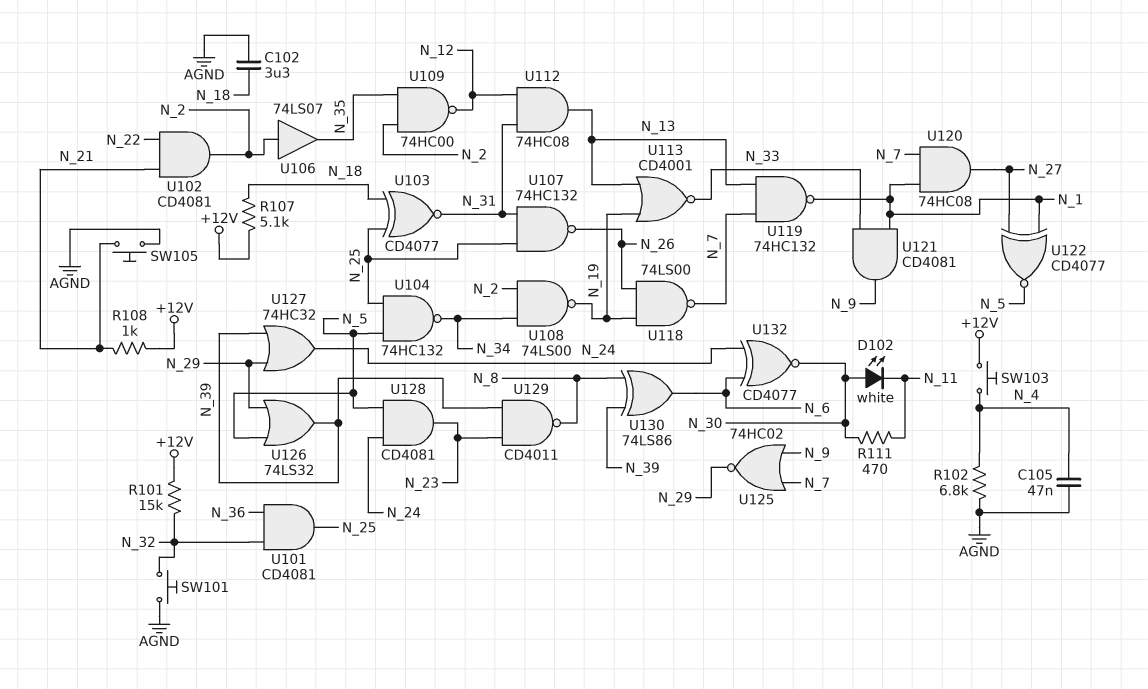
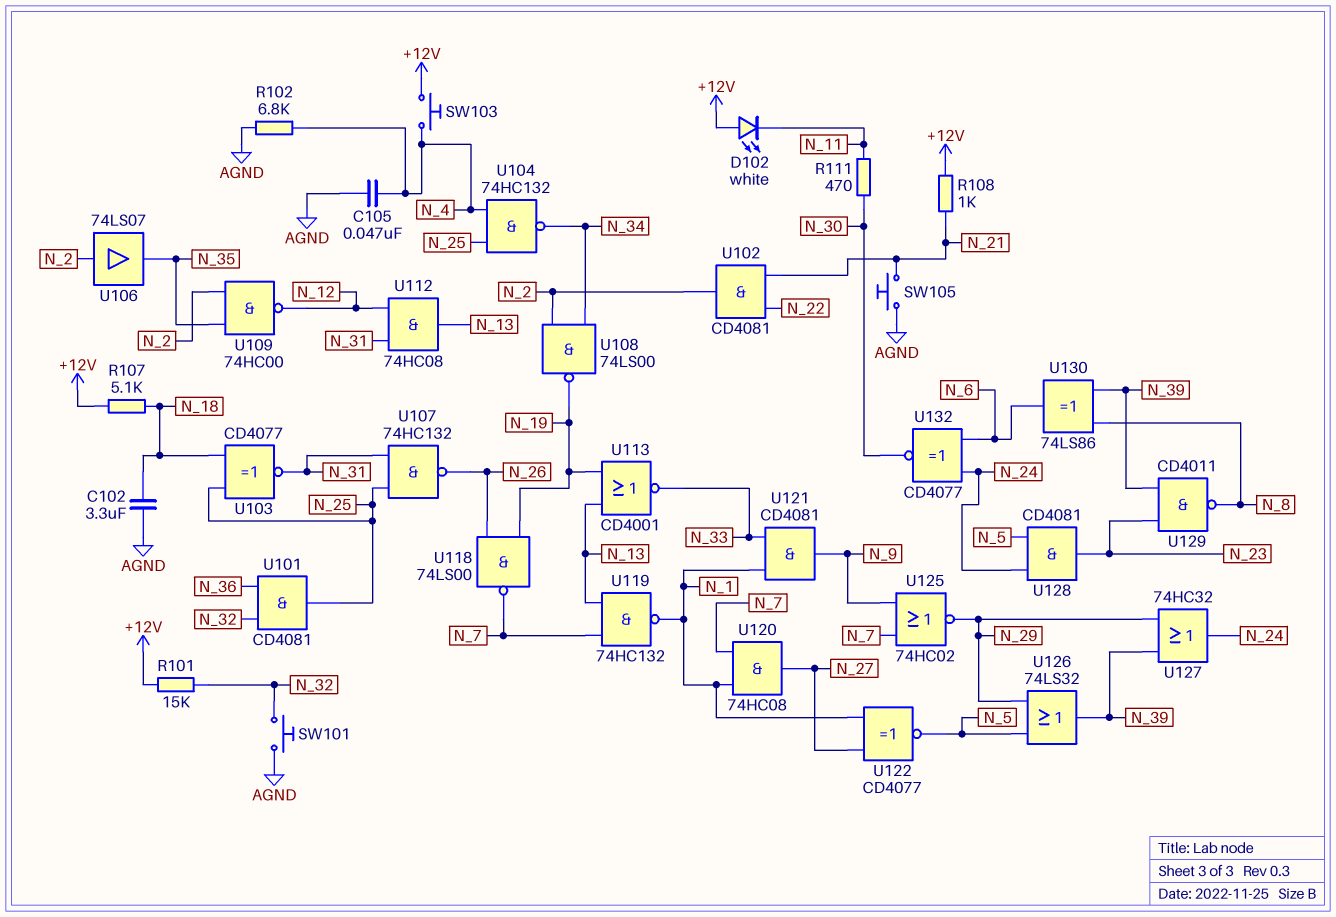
D102: LED white (A N_30, K N_11) -> LED white (A +12V, K N_11)
U104: NAND 74HC132 (in N_5, in N_25, out N_34) -> NAND 74HC132 (in N_4, in N_25, out N_34)

